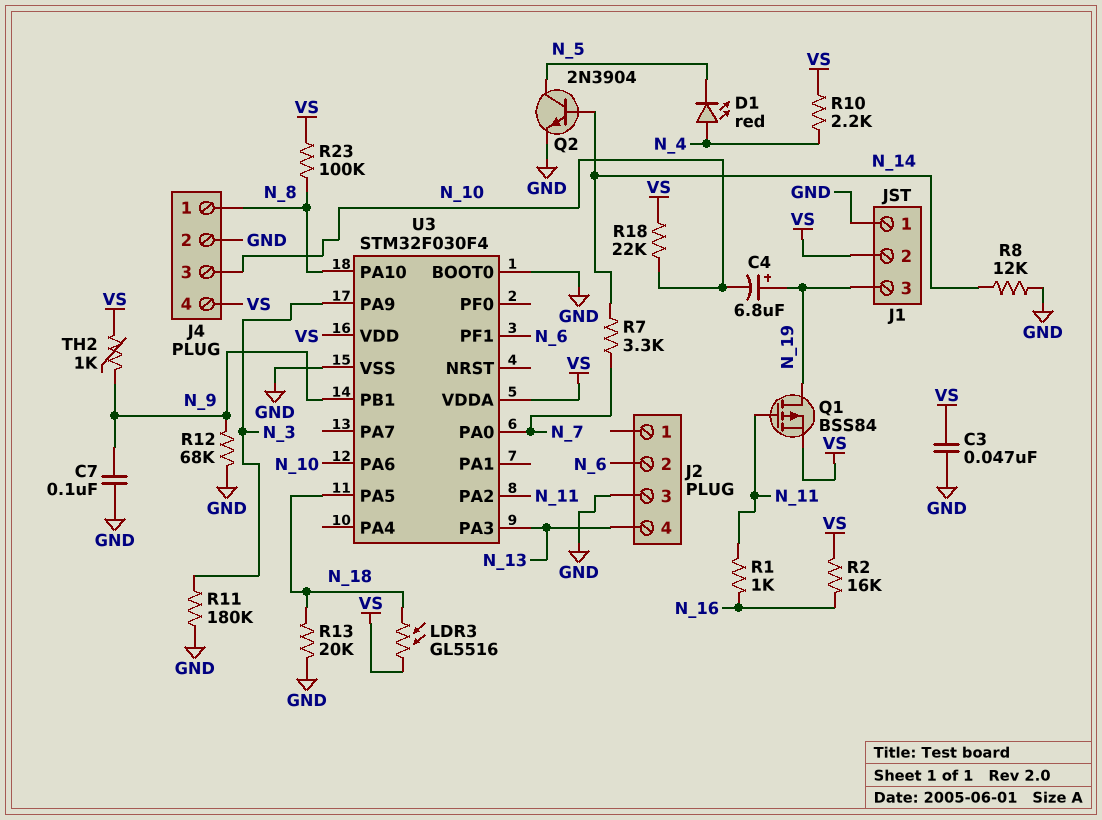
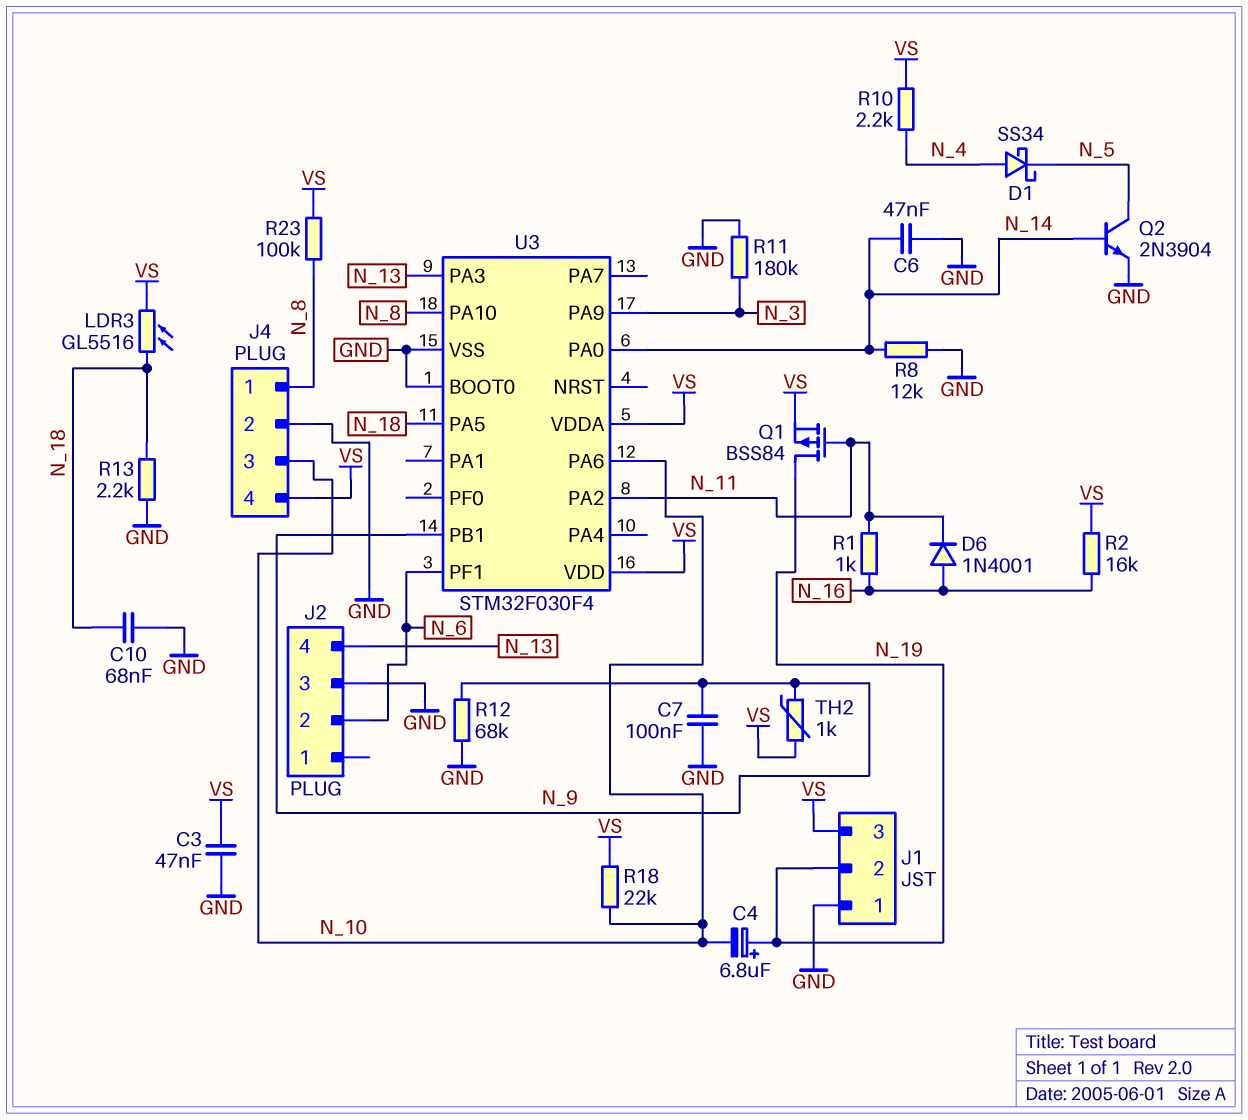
C6: none -> 47nF (GND, N_14)
C10: none -> 68nF (GND, N_18)
D1: LED red (A N_4, K N_5) -> schottky SS34 (A N_4, K N_5)
D6: none -> diode 1N4001 (A N_16, K N_11)
J1 pin 2: VS -> N_19
J1 pin 3: N_19 -> VS
R7: 3.3k (N_7, N_14) -> none
R13: 20k (GND, N_18) -> 2.2k (GND, N_18)
U3 pin PA0: N_7 -> N_14

